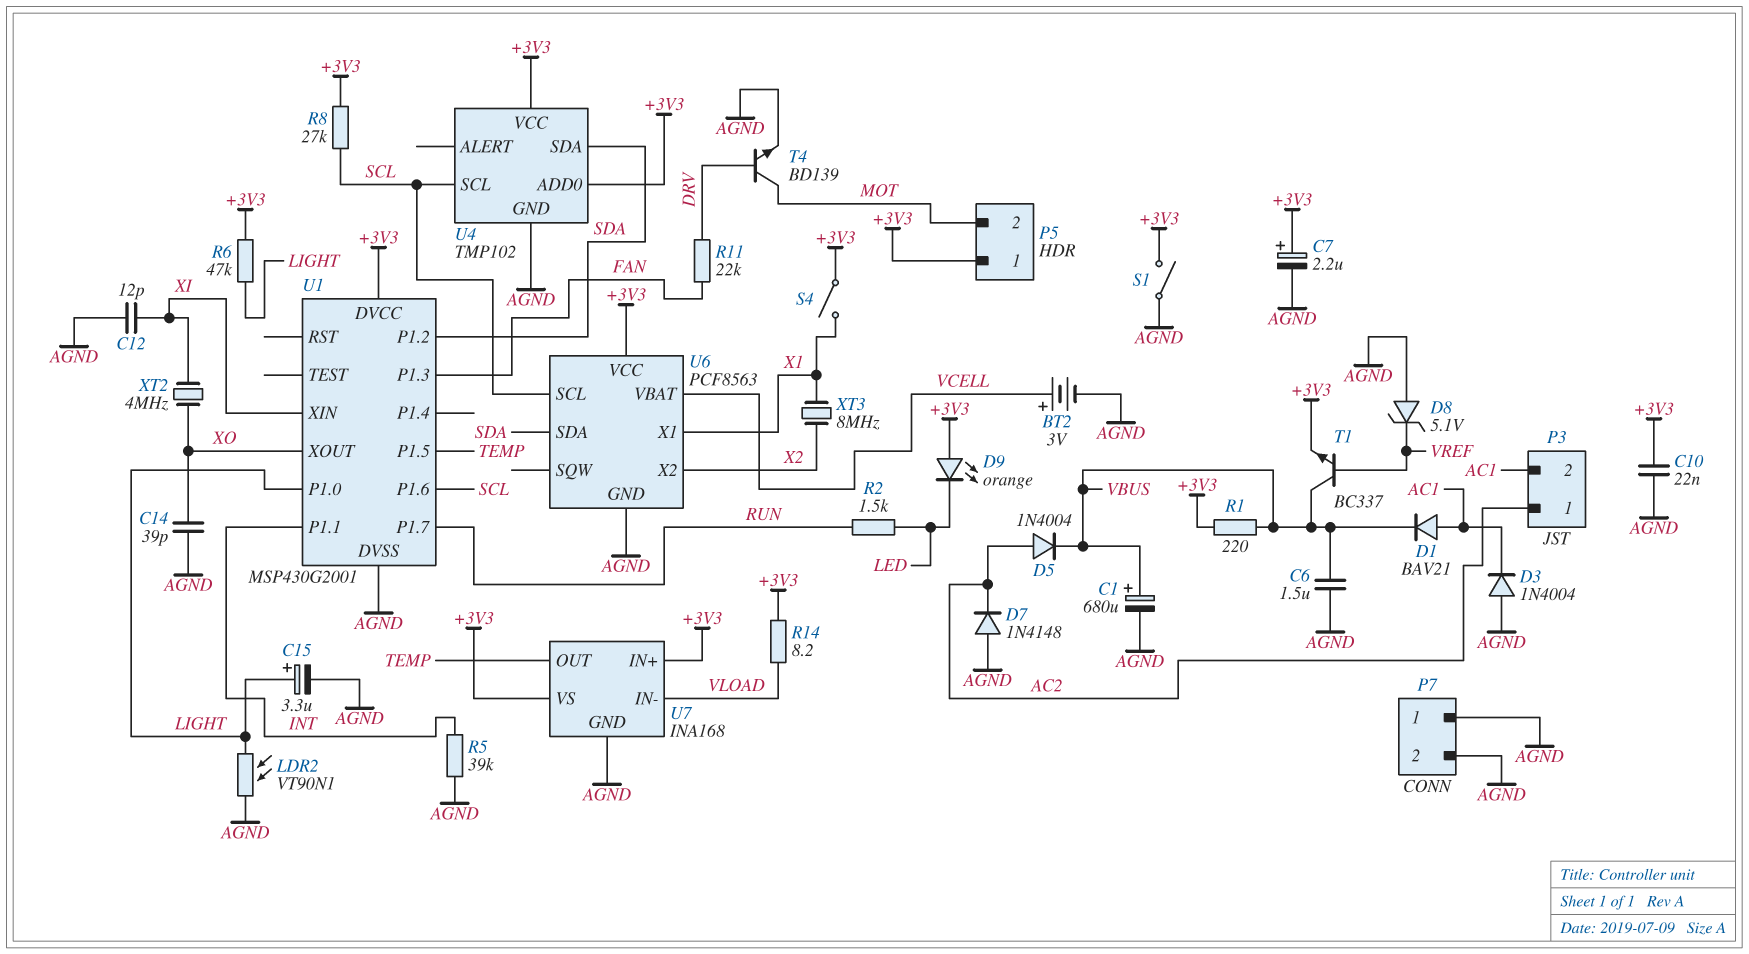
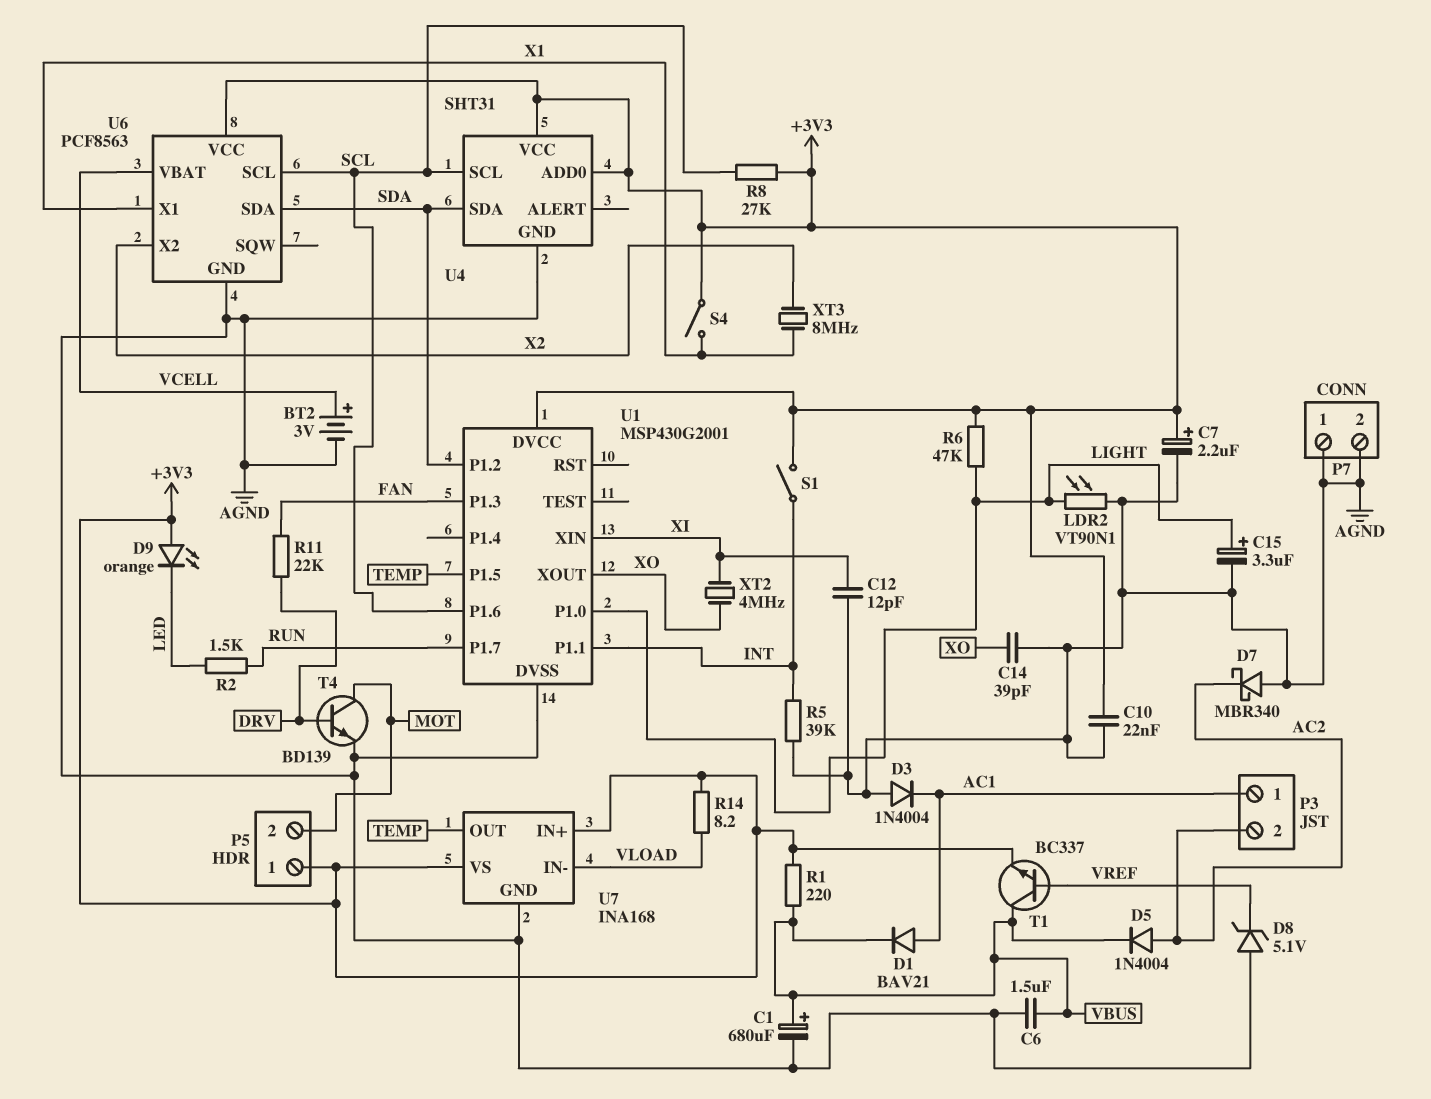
D7: diode 1N4148 (A AGND, K AC2) -> schottky MBR340 (A AGND, K AC2)
P3 pin 1: AC2 -> AC1
P3 pin 2: AC1 -> AC2
S1: switch (+3V3, AGND) -> switch (+3V3, INT)
U4: TMP102 -> SHT31

